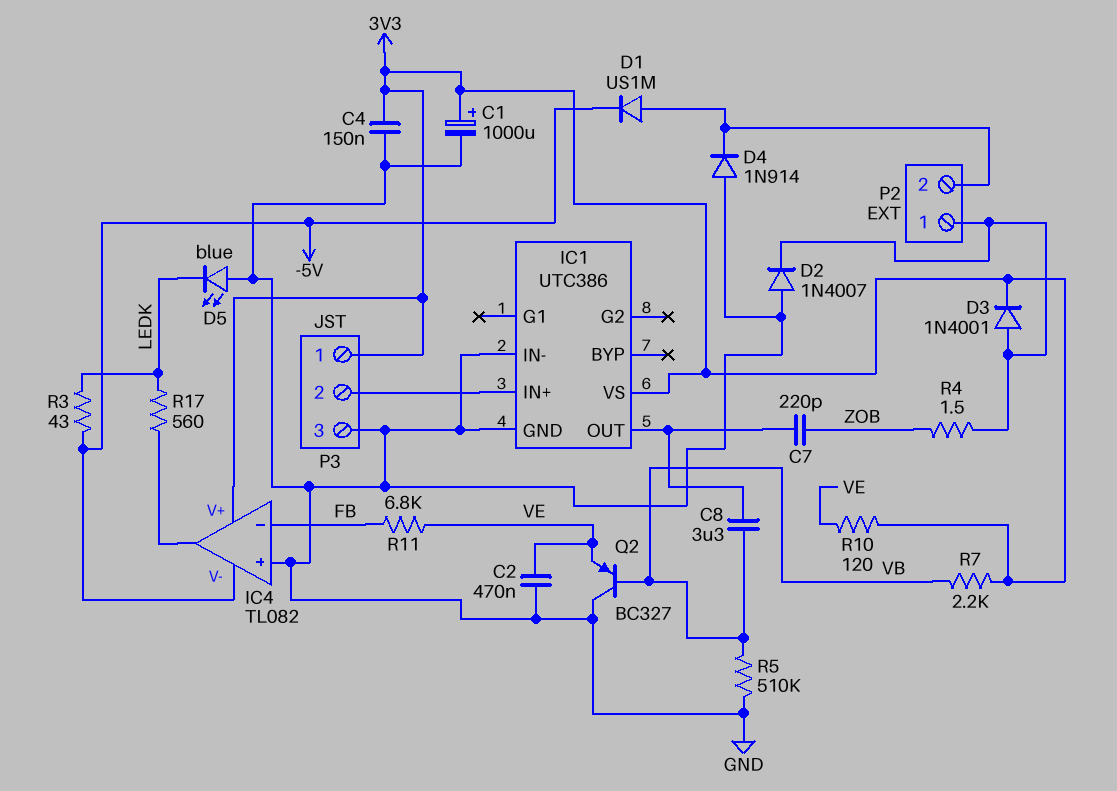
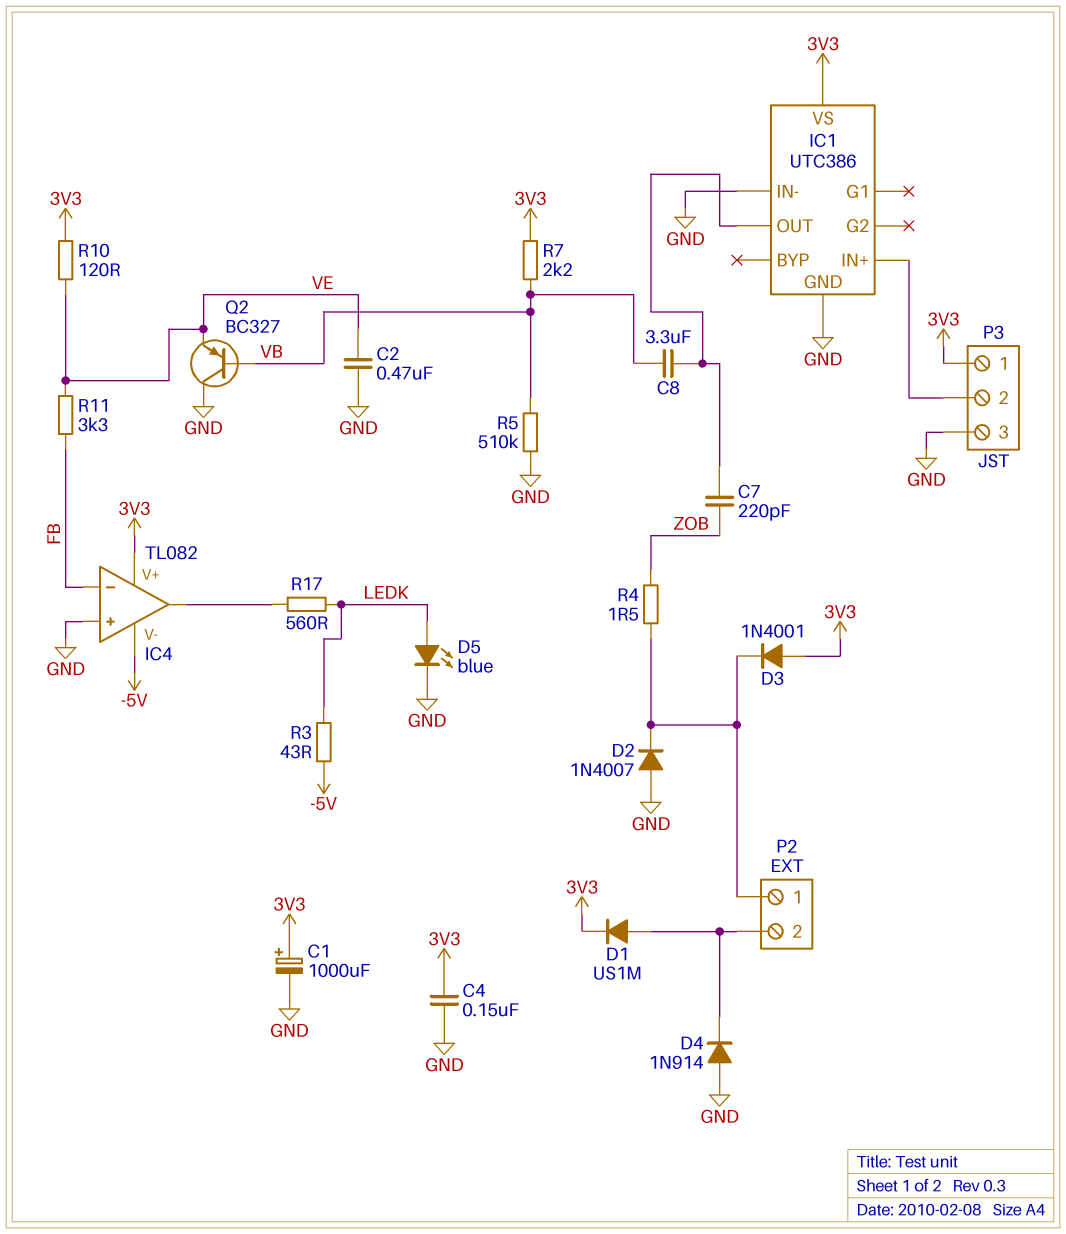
D1: diode US1M (A P2/2, K -5V) -> diode US1M (A P2/2, K 3V3)
D3: diode 1N4001 (A P2/1, K 3V3) -> diode 1N4001 (A 3V3, K P2/1)
D5: LED blue (A GND, K LEDK) -> LED blue (A LEDK, K GND)
R11: 6.8k (FB, VE) -> 3.3k (FB, VE)

